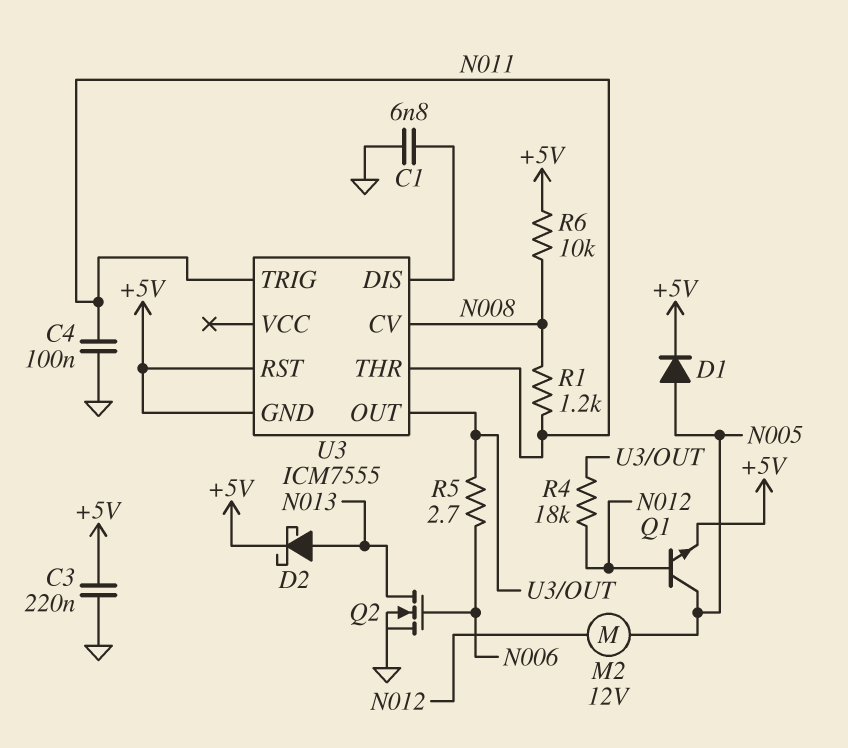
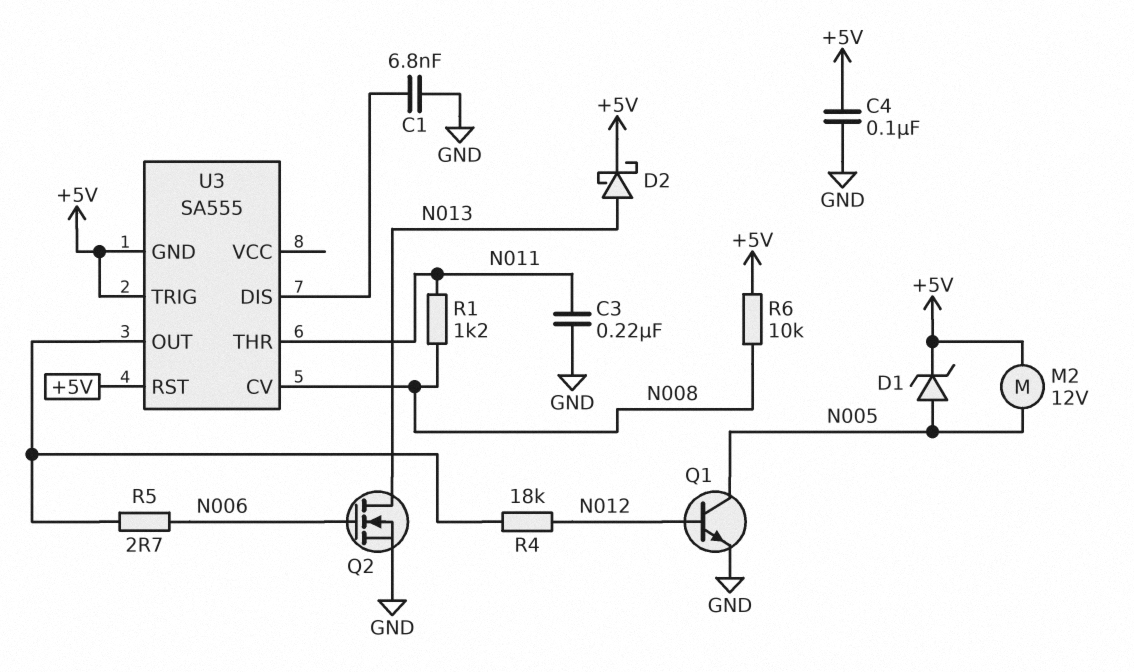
C3: 220nF (+5V, GND) -> 220nF (GND, N011)
C4: 100nF (GND, N011) -> 100nF (+5V, GND)
D1: diode (A N005, K +5V) -> zener (A N005, K +5V)
M2: motor 12V (N005, N012) -> motor 12V (+5V, N005)
Q1: NPN (B N012, C N005, E +5V) -> NPN (B N012, C N005, E GND)
U3: ICM7555 -> SA555
U3 pin TRIG: N011 -> +5V

